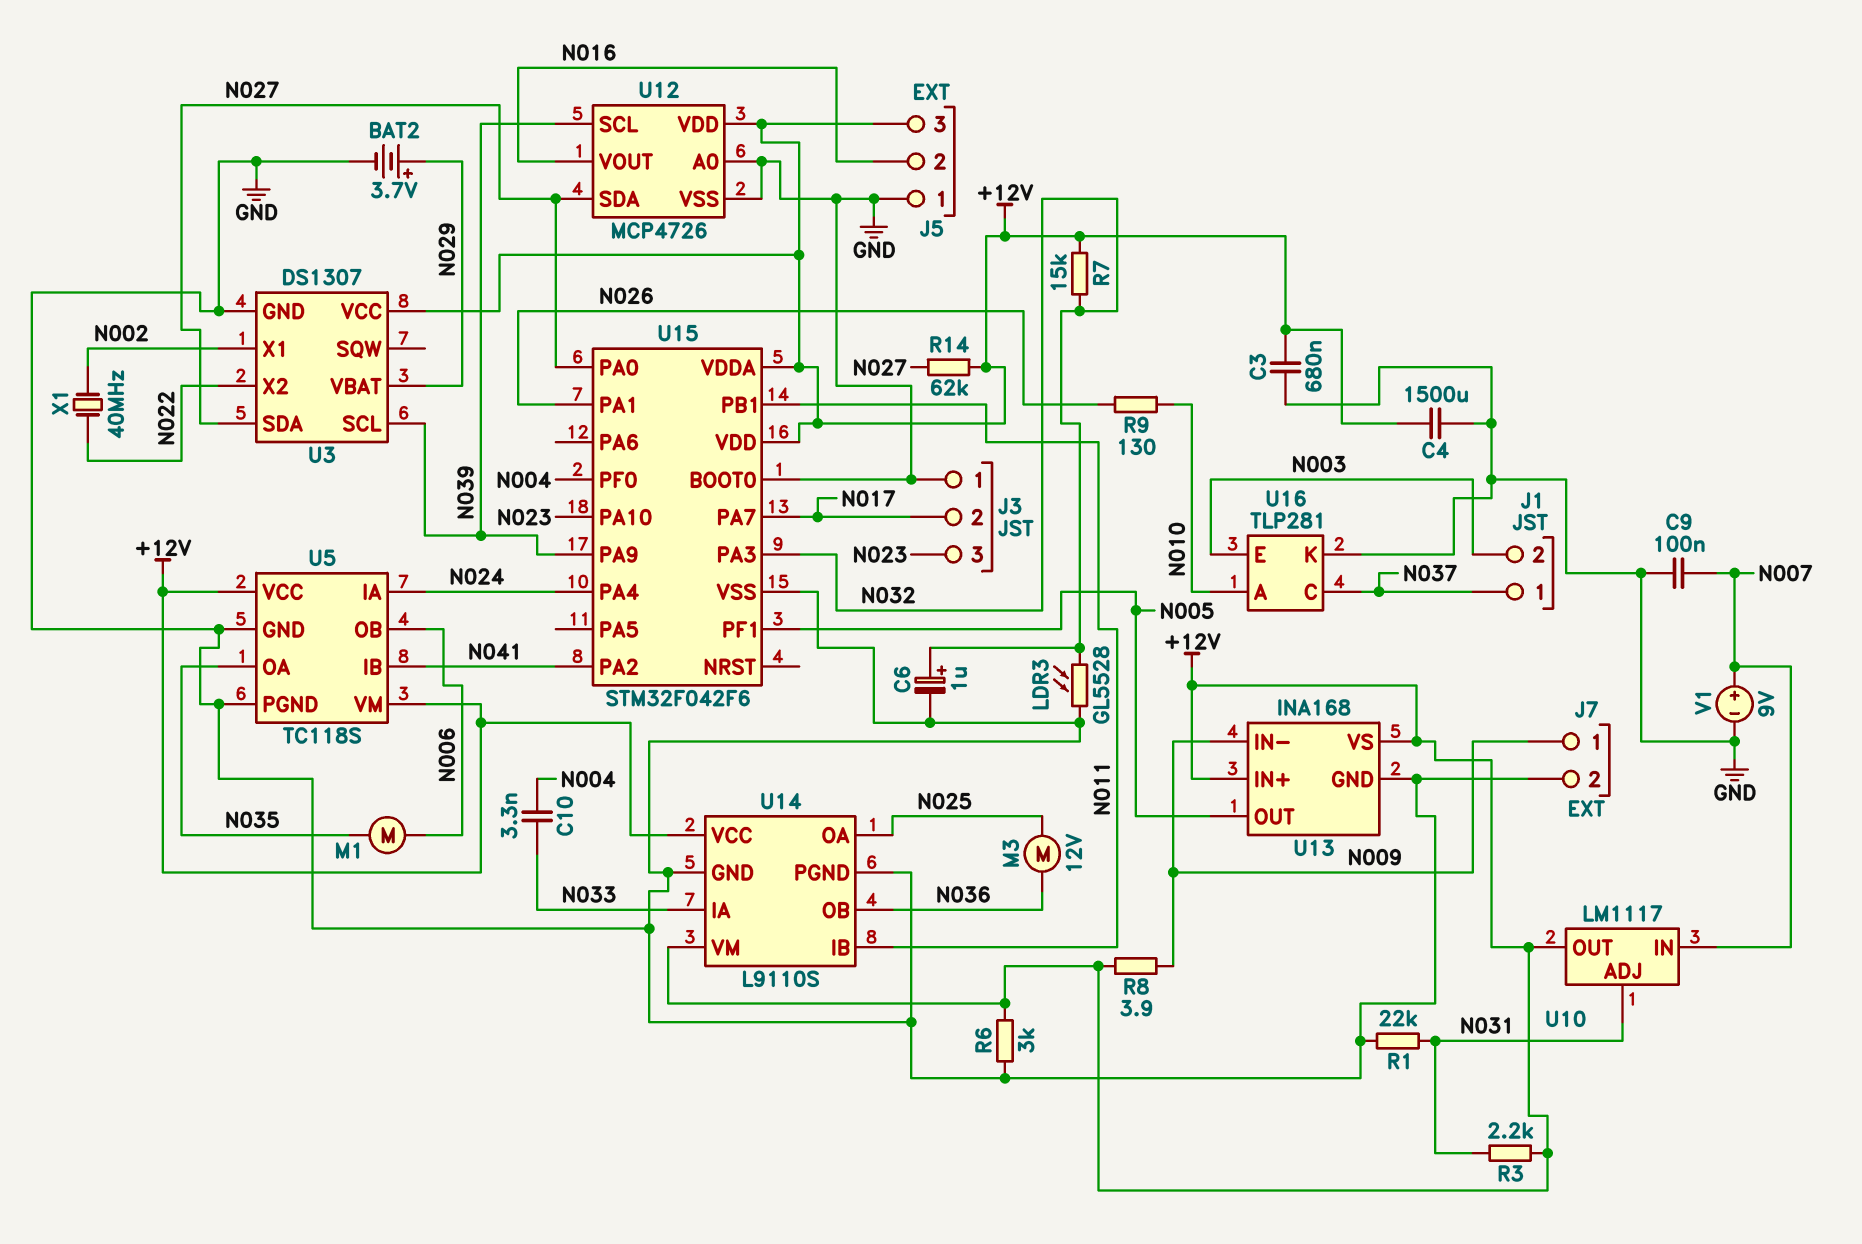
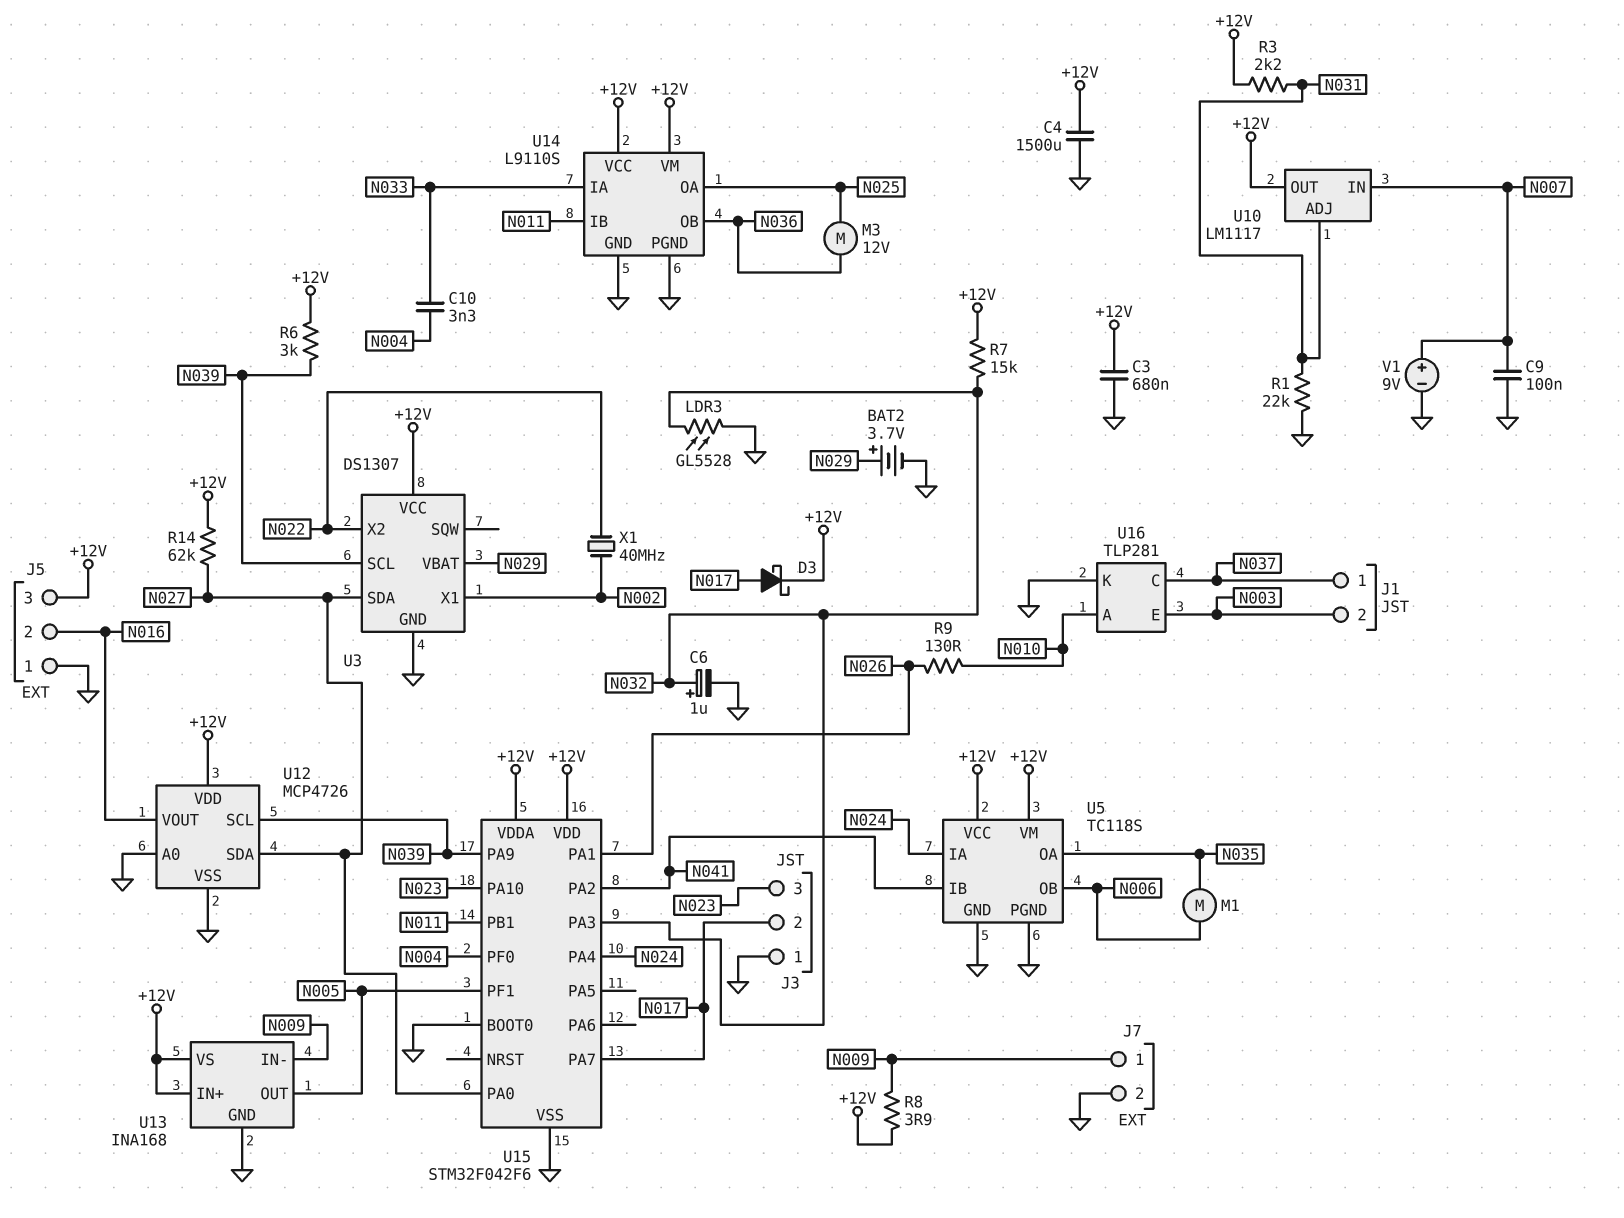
D3: none -> schottky (A N017, K +12V)
R6: 3k (+12V, GND) -> 3k (+12V, N039)

